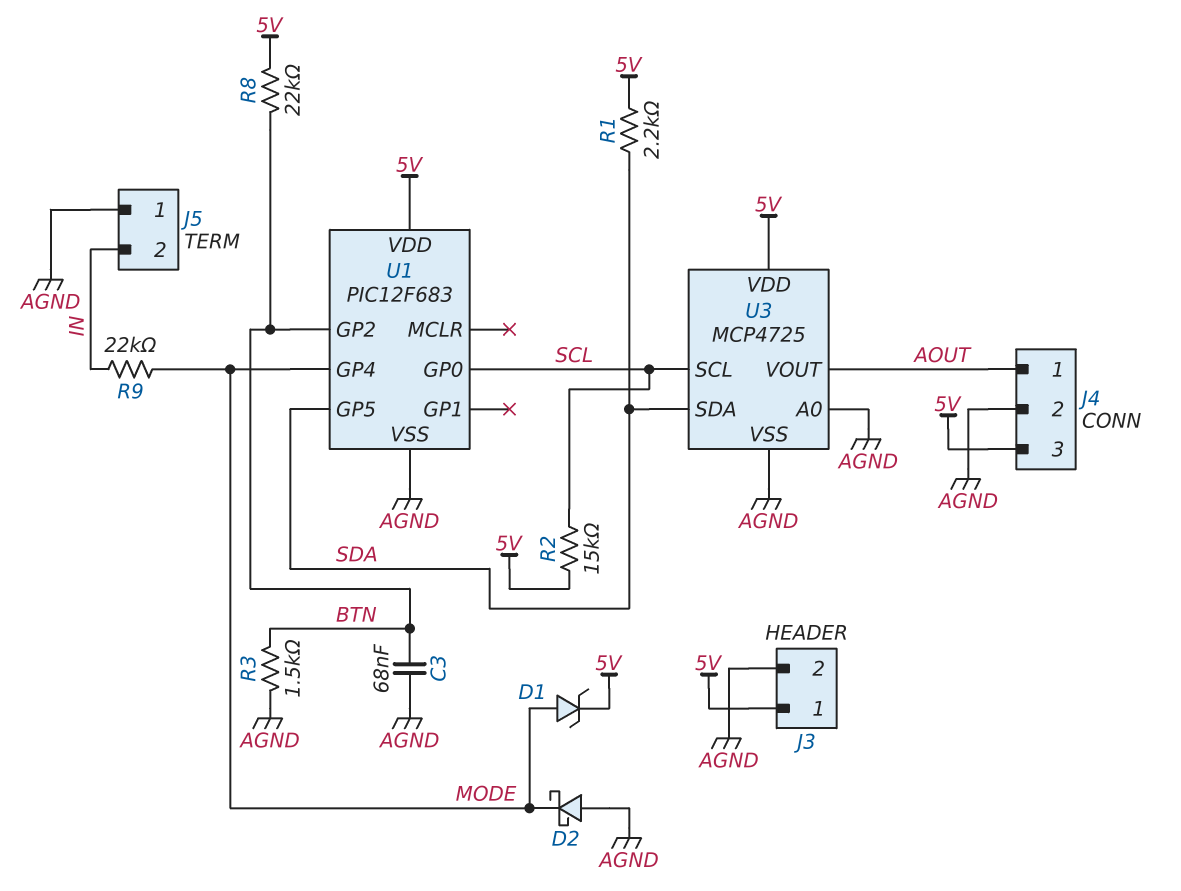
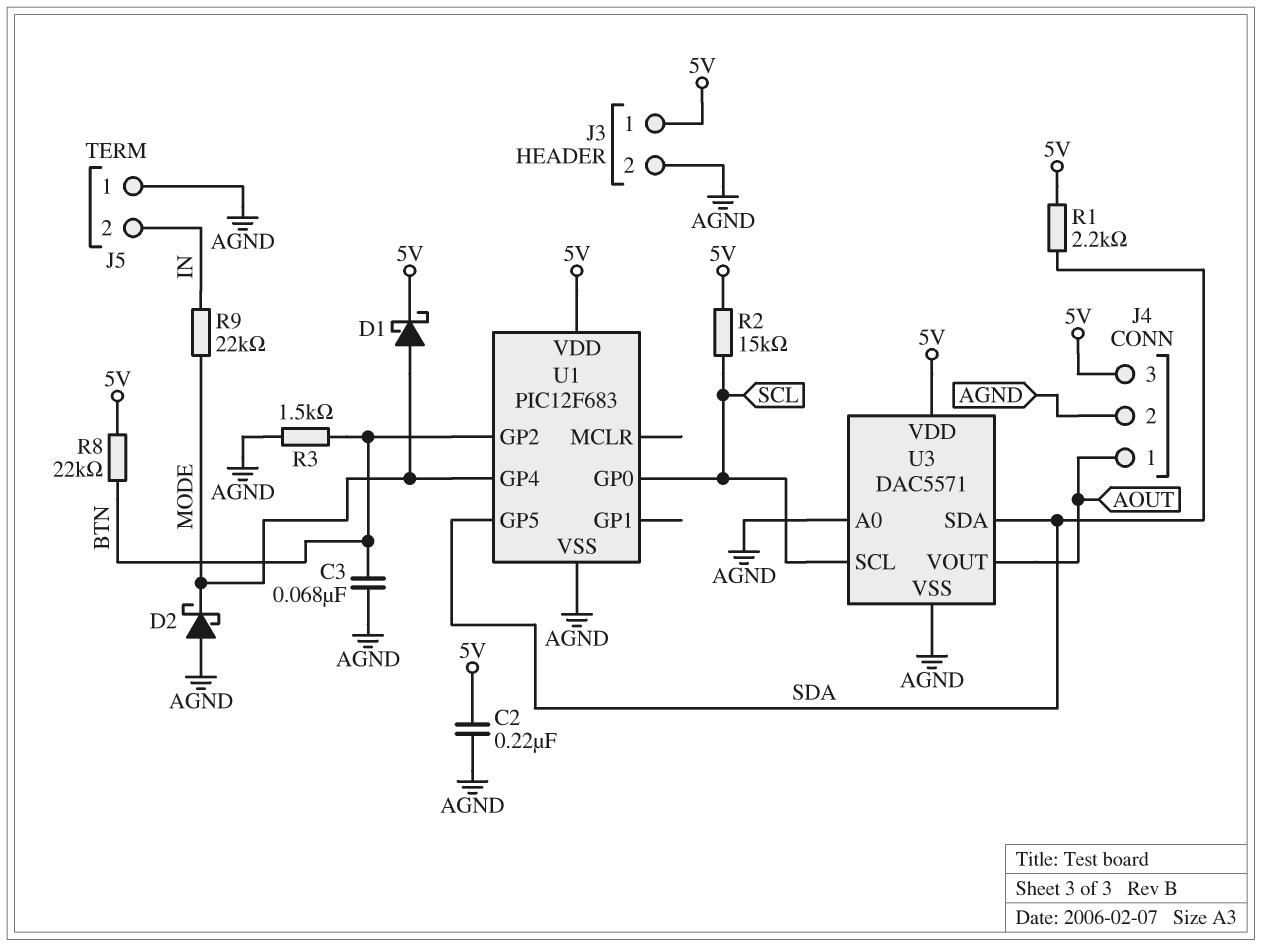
C2: none -> 220nF (5V, AGND)
D1: zener (A MODE, K 5V) -> schottky (A MODE, K 5V)
U3: MCP4725 -> DAC5571

